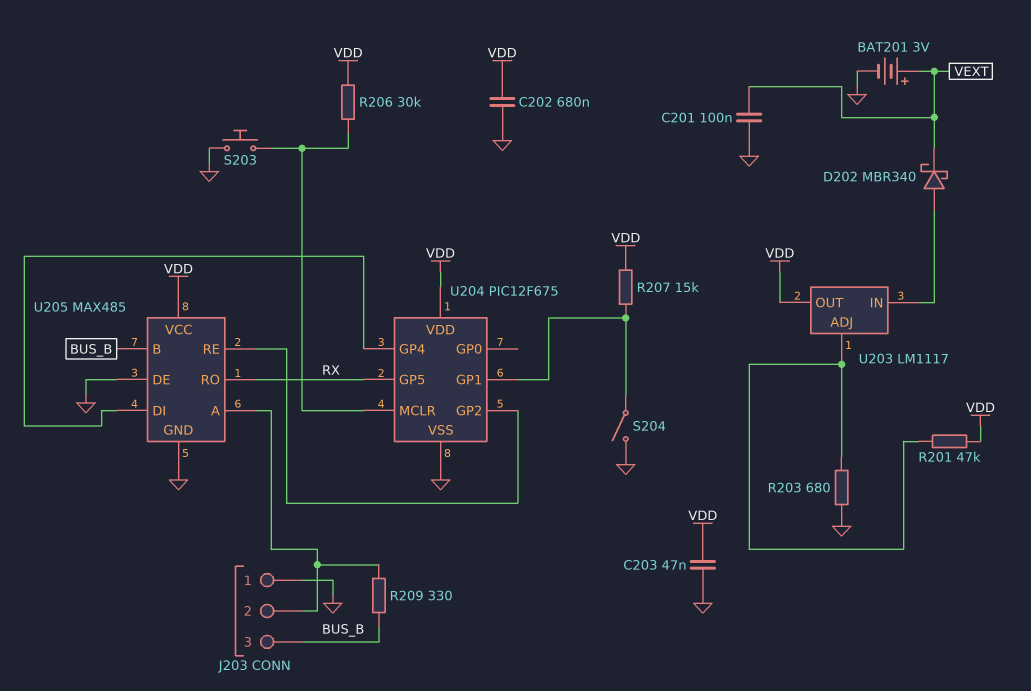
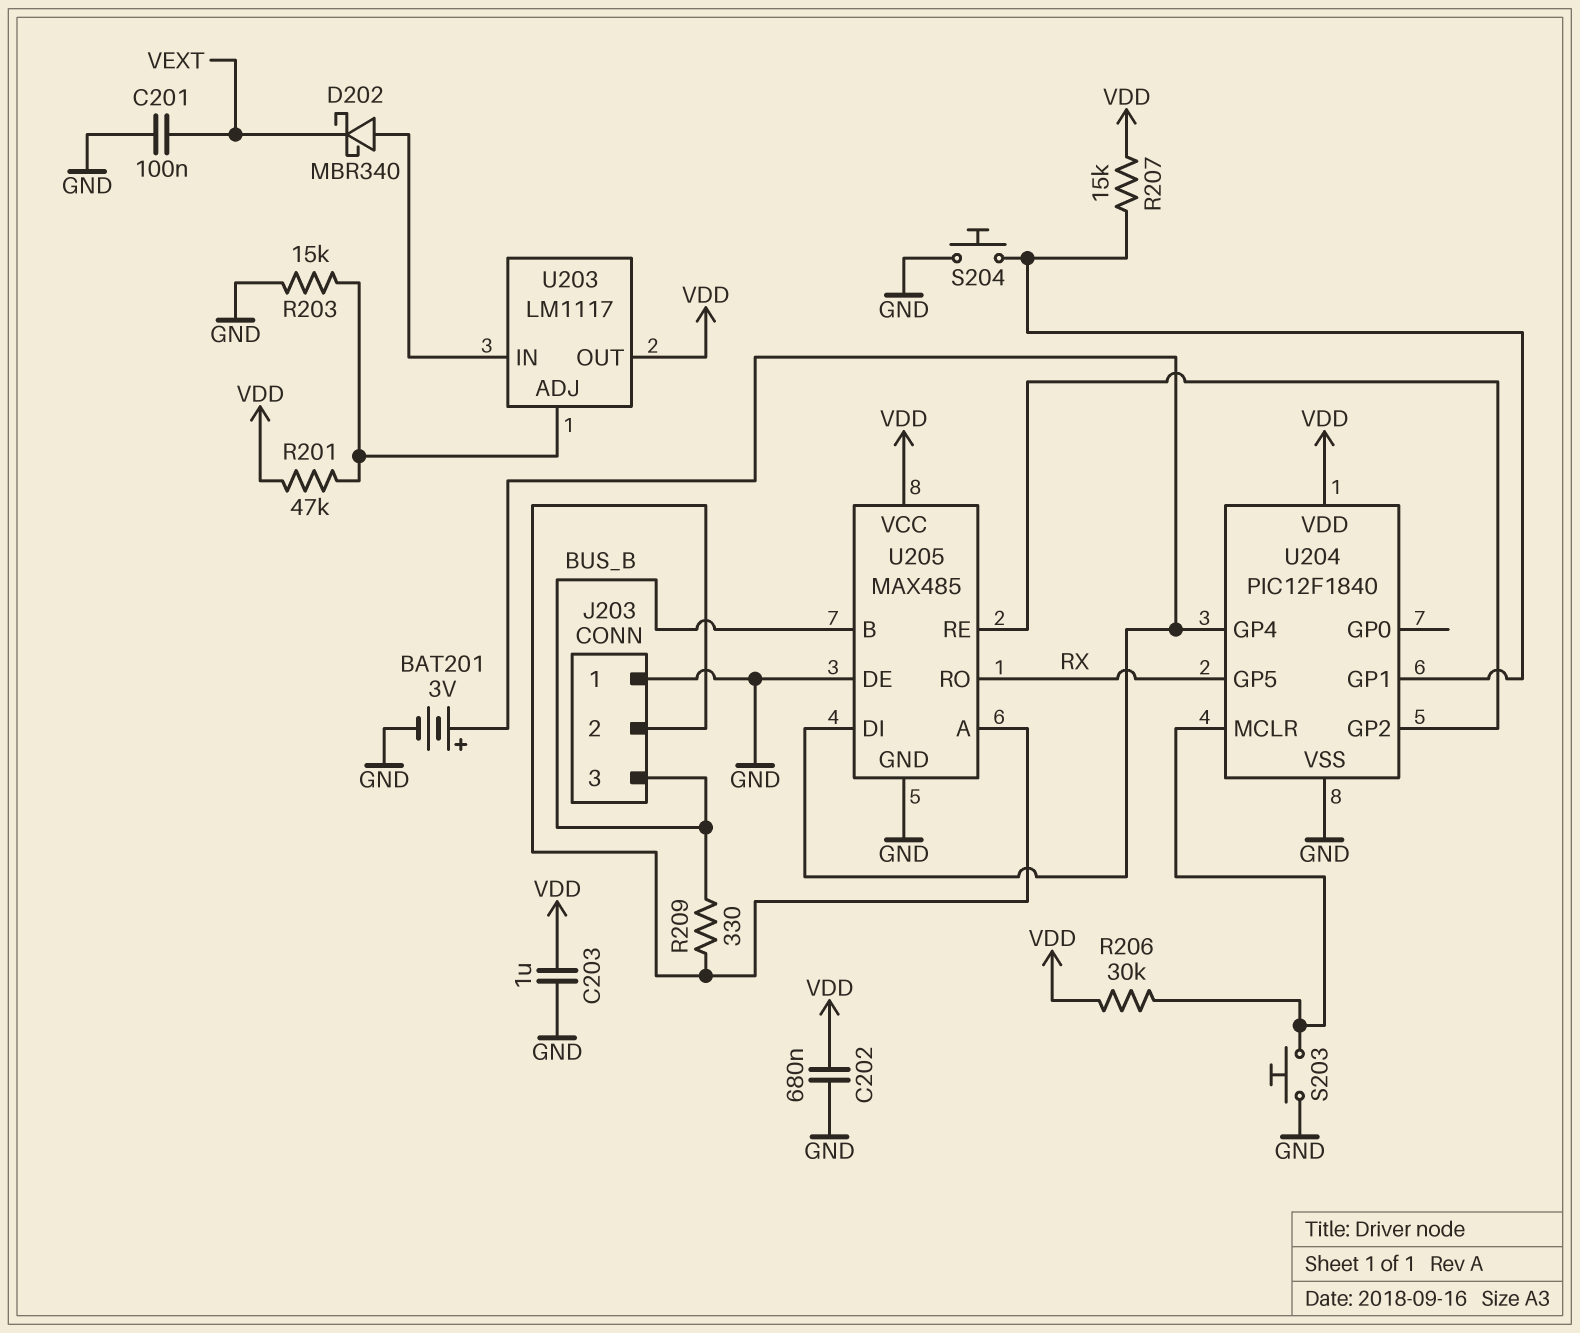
BAT201: 3V (plus VEXT, minus GND) -> 3V (plus U204/GP4, minus GND)
C203: 47nF (GND, VDD) -> 1uF (GND, VDD)
R203: 680 (GND, U203/ADJ) -> 15k (GND, U203/ADJ)
S204: switch (GND, U204/GP1) -> button (GND, U204/GP1)
U204: PIC12F675 -> PIC12F1840

